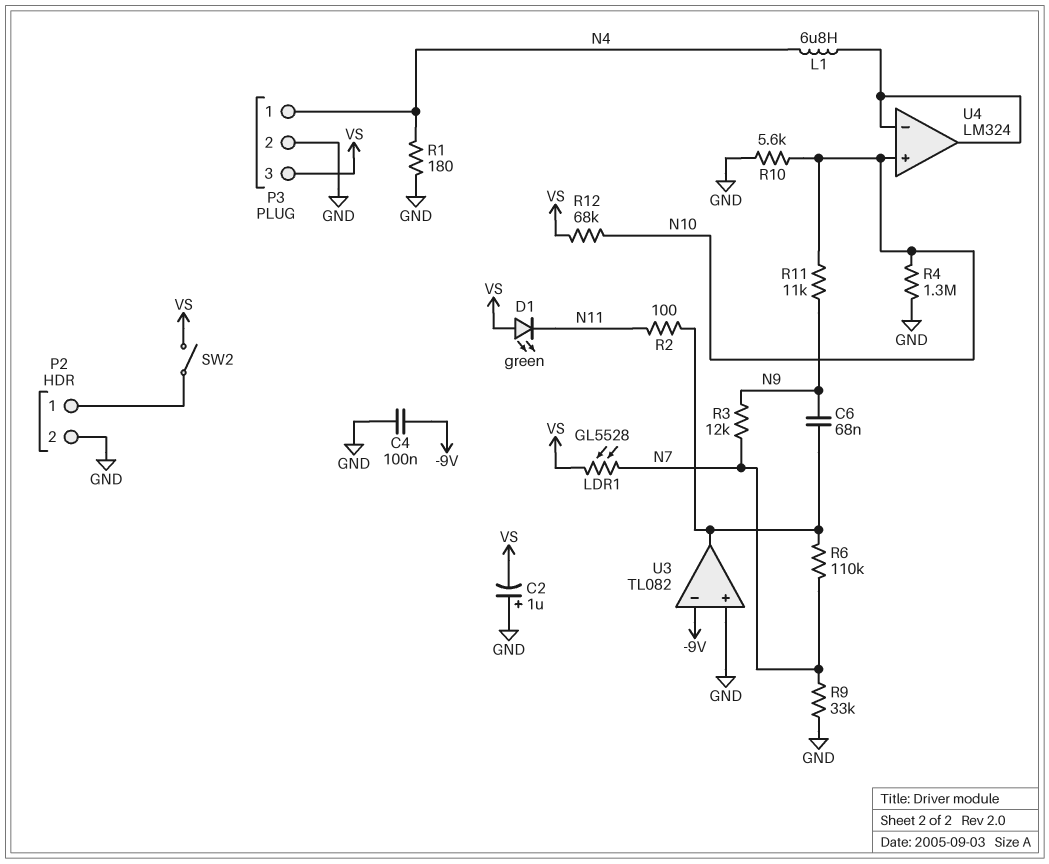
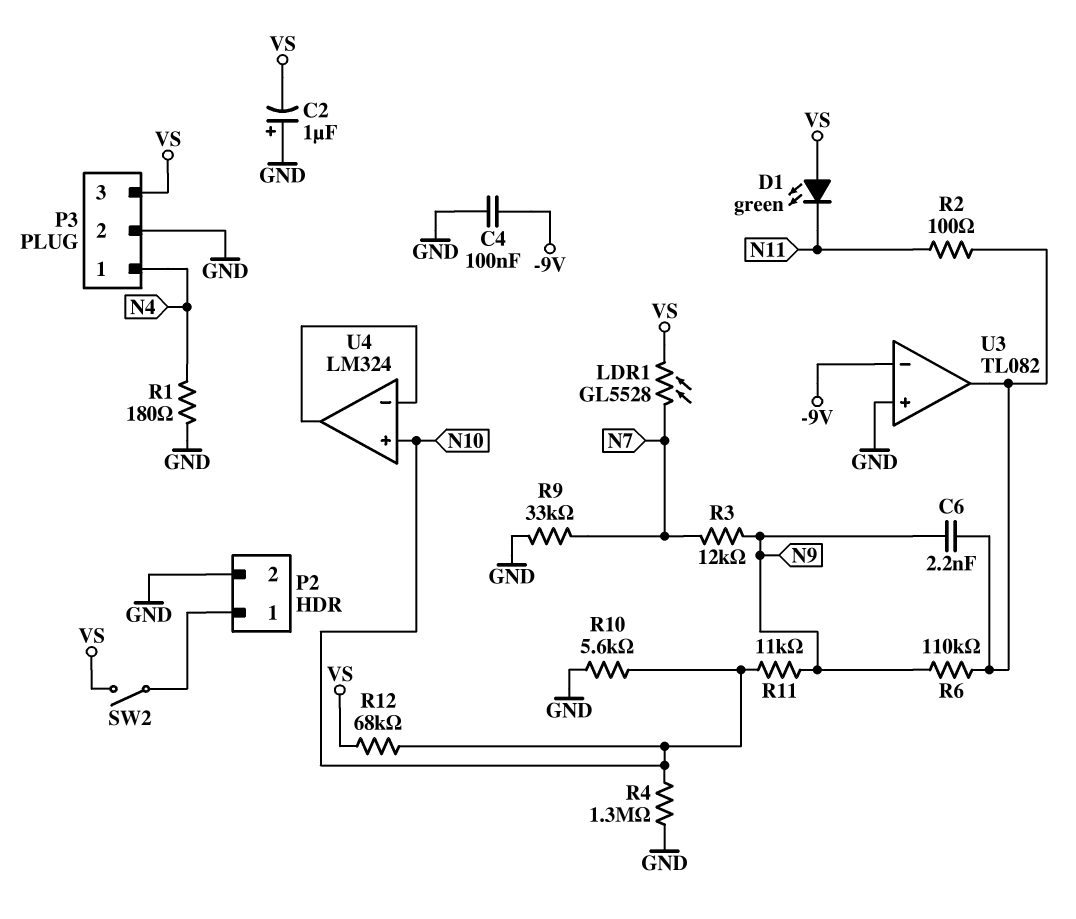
C6: 68nF (N9, U3/out) -> 2.2nF (N9, U3/out)
L1: 6.8uH (N4, U4/in-) -> none
R6: 110k (N7, U3/out) -> 110k (N9, U3/out)

